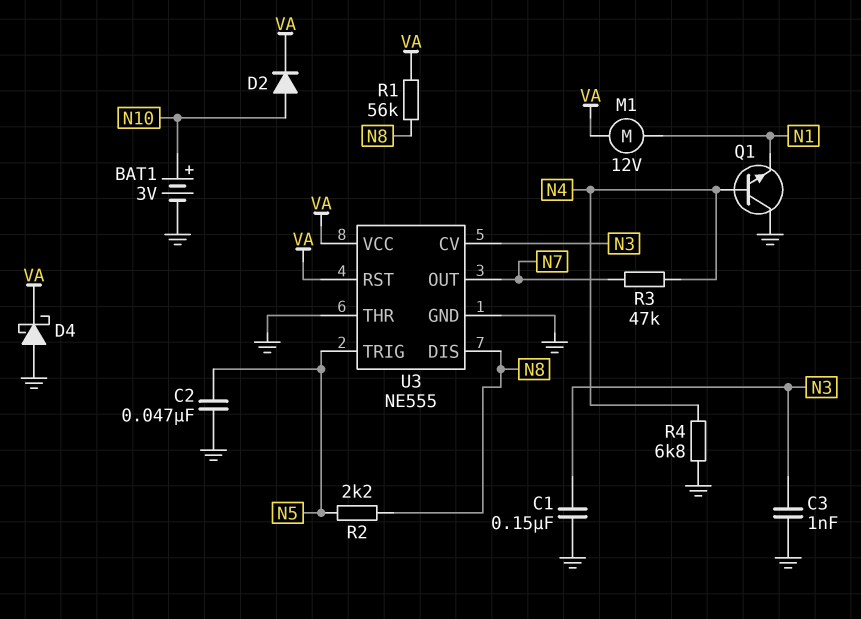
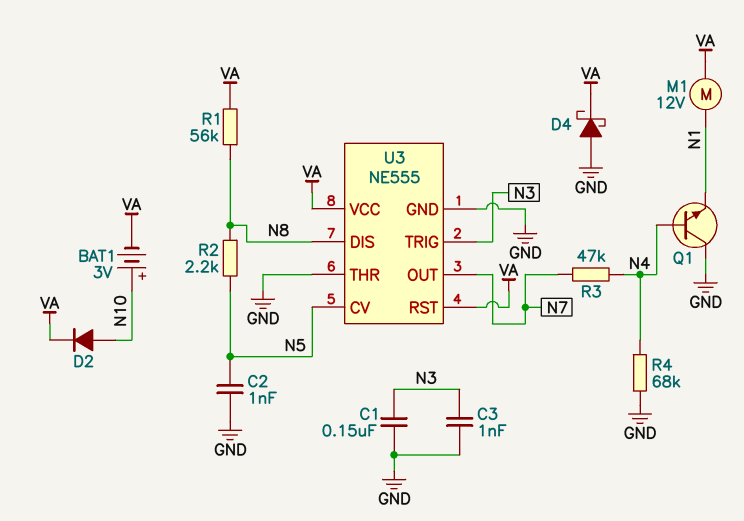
BAT1: 3V (plus N10, minus GND) -> 3V (plus N10, minus VA)
C2: 47nF (GND, N5) -> 1nF (GND, N5)
R4: 6.8k (GND, N4) -> 68k (GND, N4)
U3 pin CV: N3 -> N5
U3 pin TRIG: N5 -> N3

